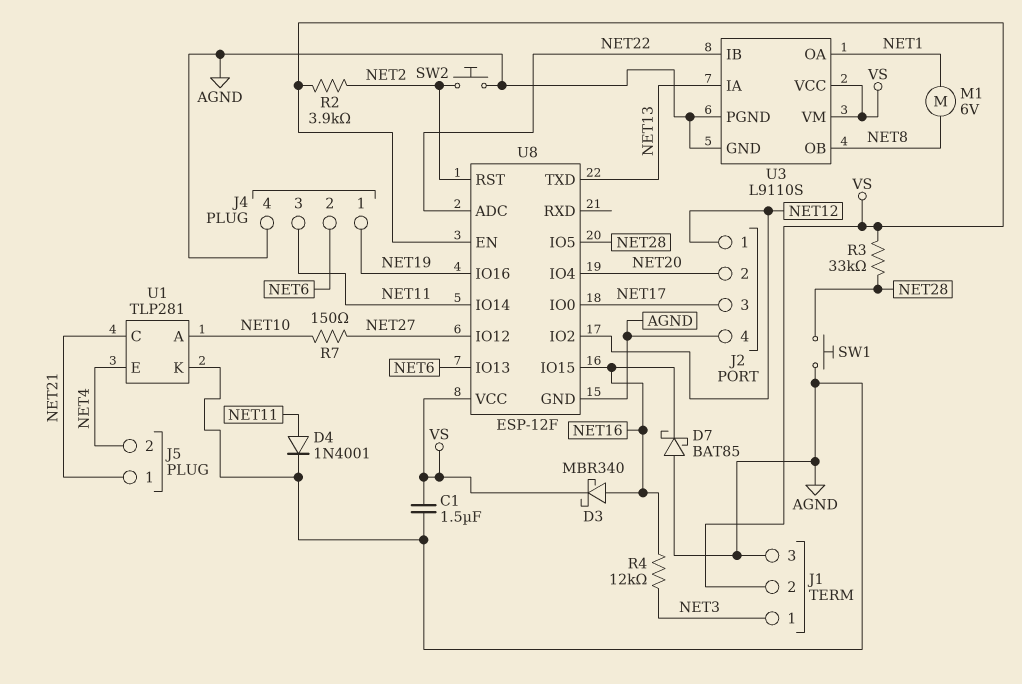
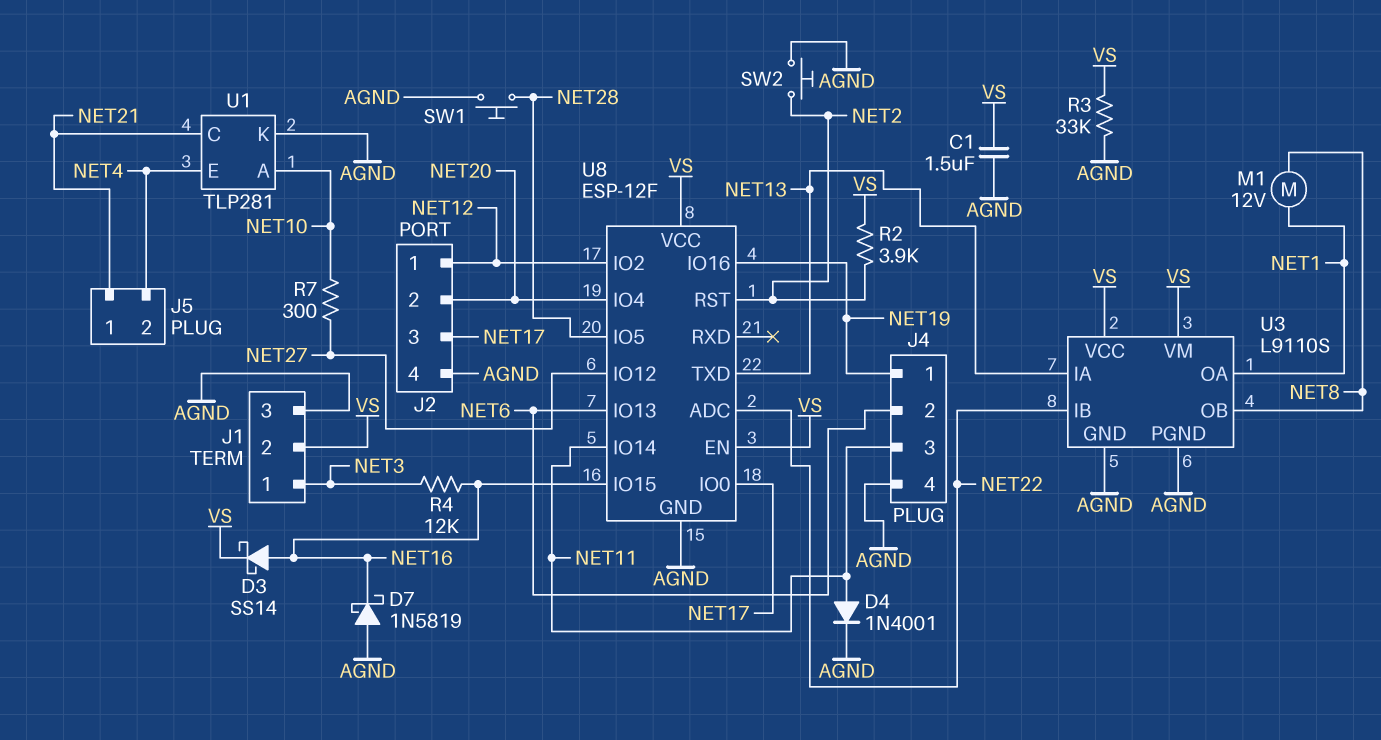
D3: schottky MBR340 (A NET16, K VS) -> schottky SS14 (A NET16, K VS)
D7: schottky BAT85 (A AGND, K NET16) -> schottky 1N5819 (A AGND, K NET16)
M1: motor 6V (NET1, NET8) -> motor 12V (NET1, NET8)
R3: 33k (NET28, VS) -> 33k (AGND, VS)
R7: 150 (NET10, NET27) -> 300 (NET10, NET27)

